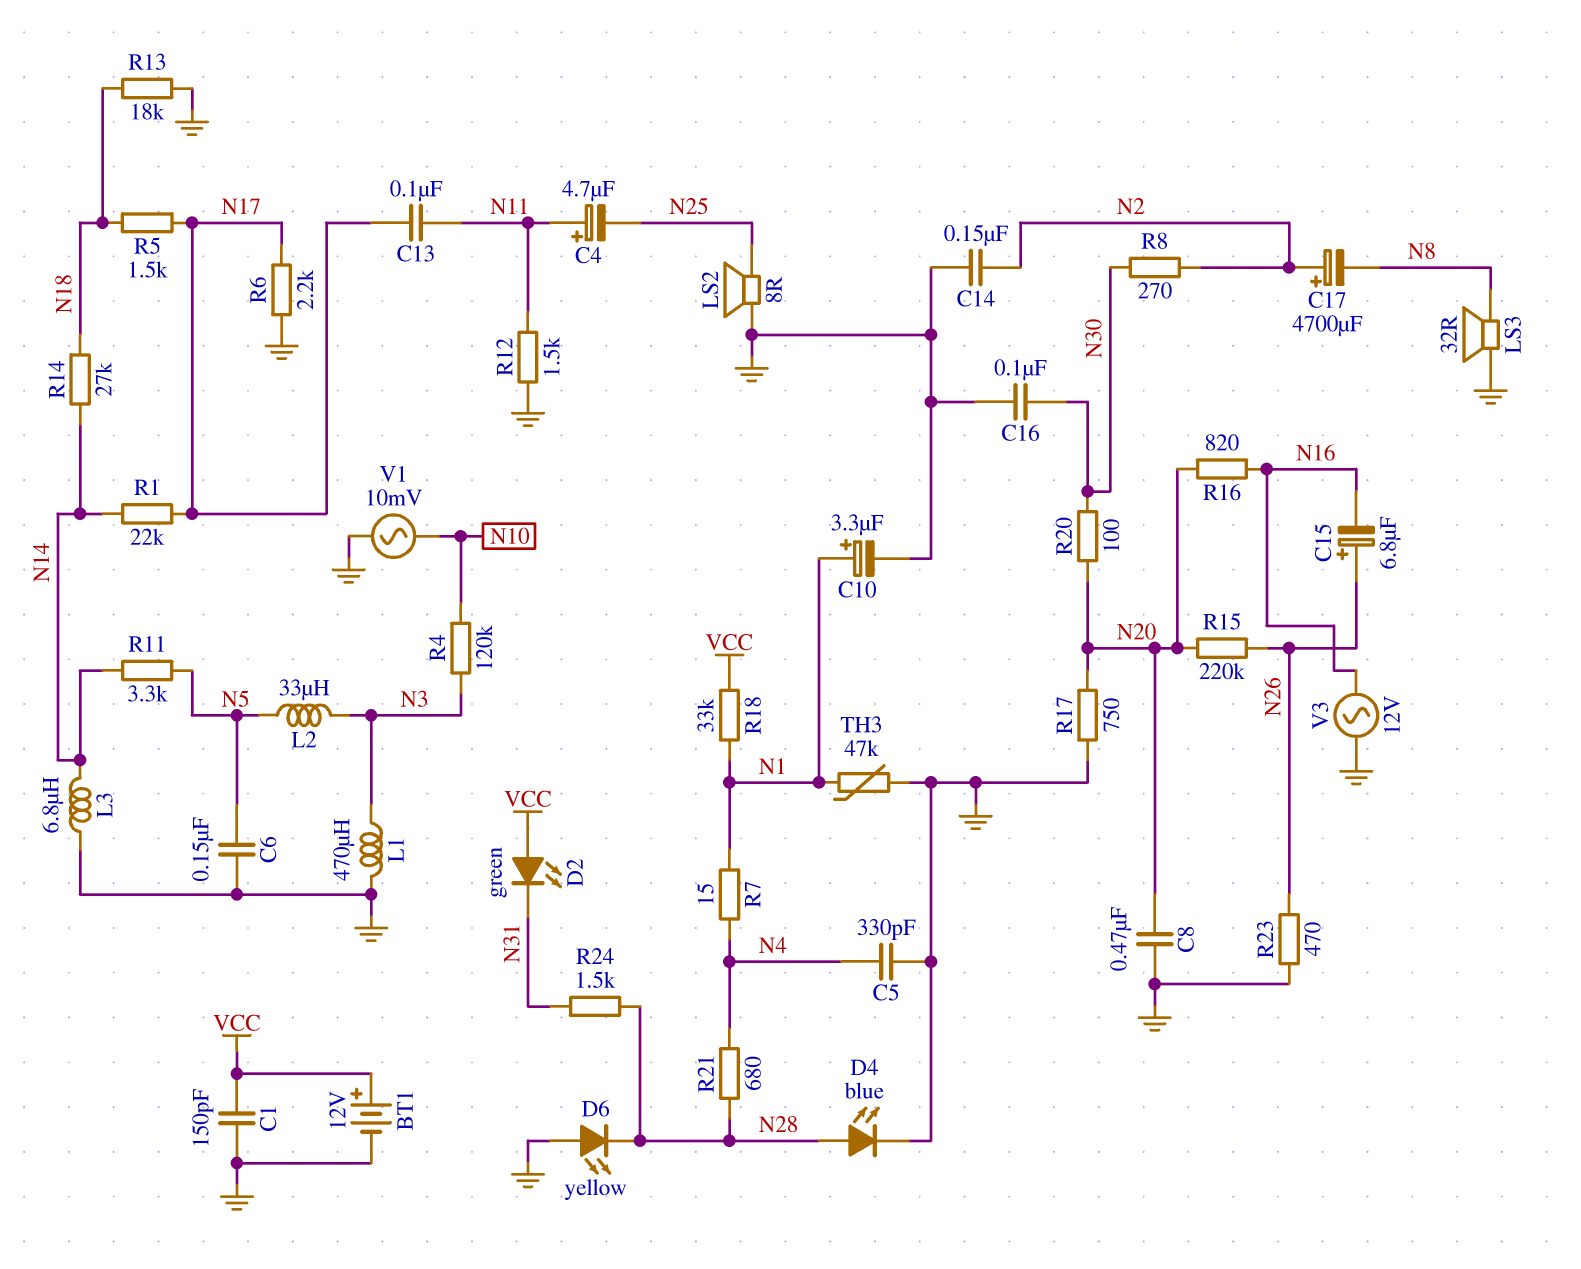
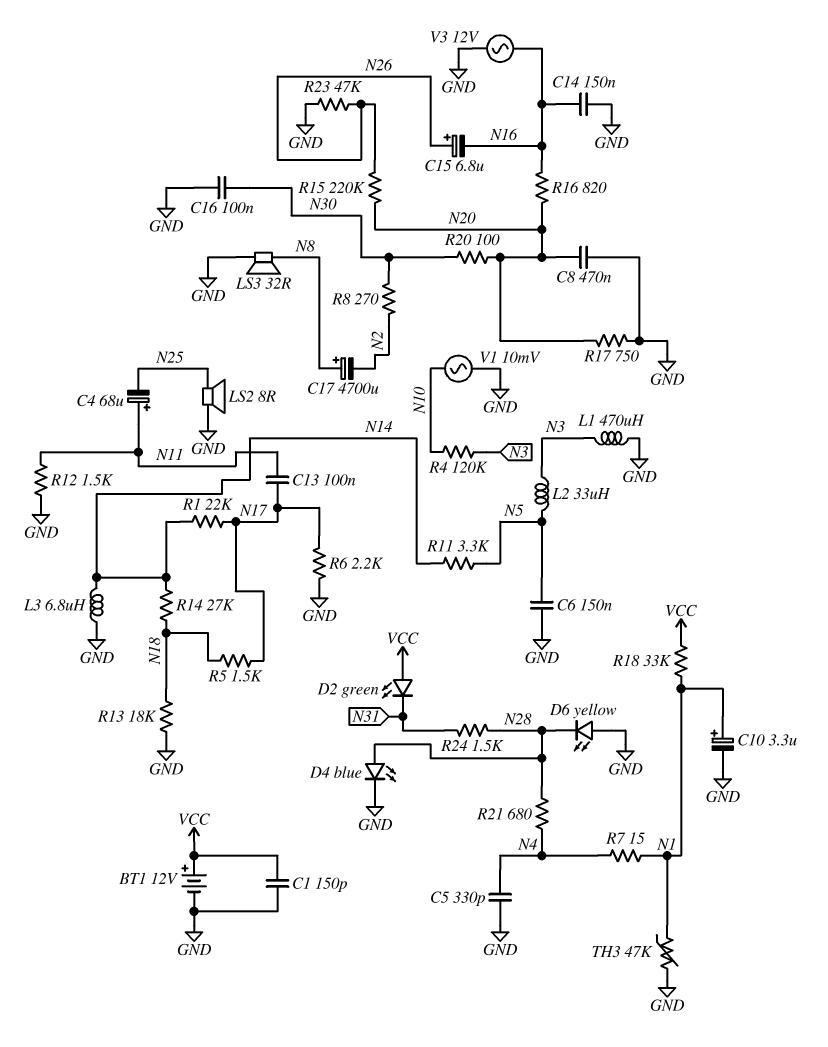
C4: 4.7uF (plus N11, minus N25) -> 68uF (plus N11, minus N25)
C14: 150nF (GND, N2) -> 150nF (GND, N16)
C17: 4700uF (plus N2, minus N8) -> 4700uF (plus N8, minus N2)
R23: 470 (GND, N26) -> 47k (GND, N26)

